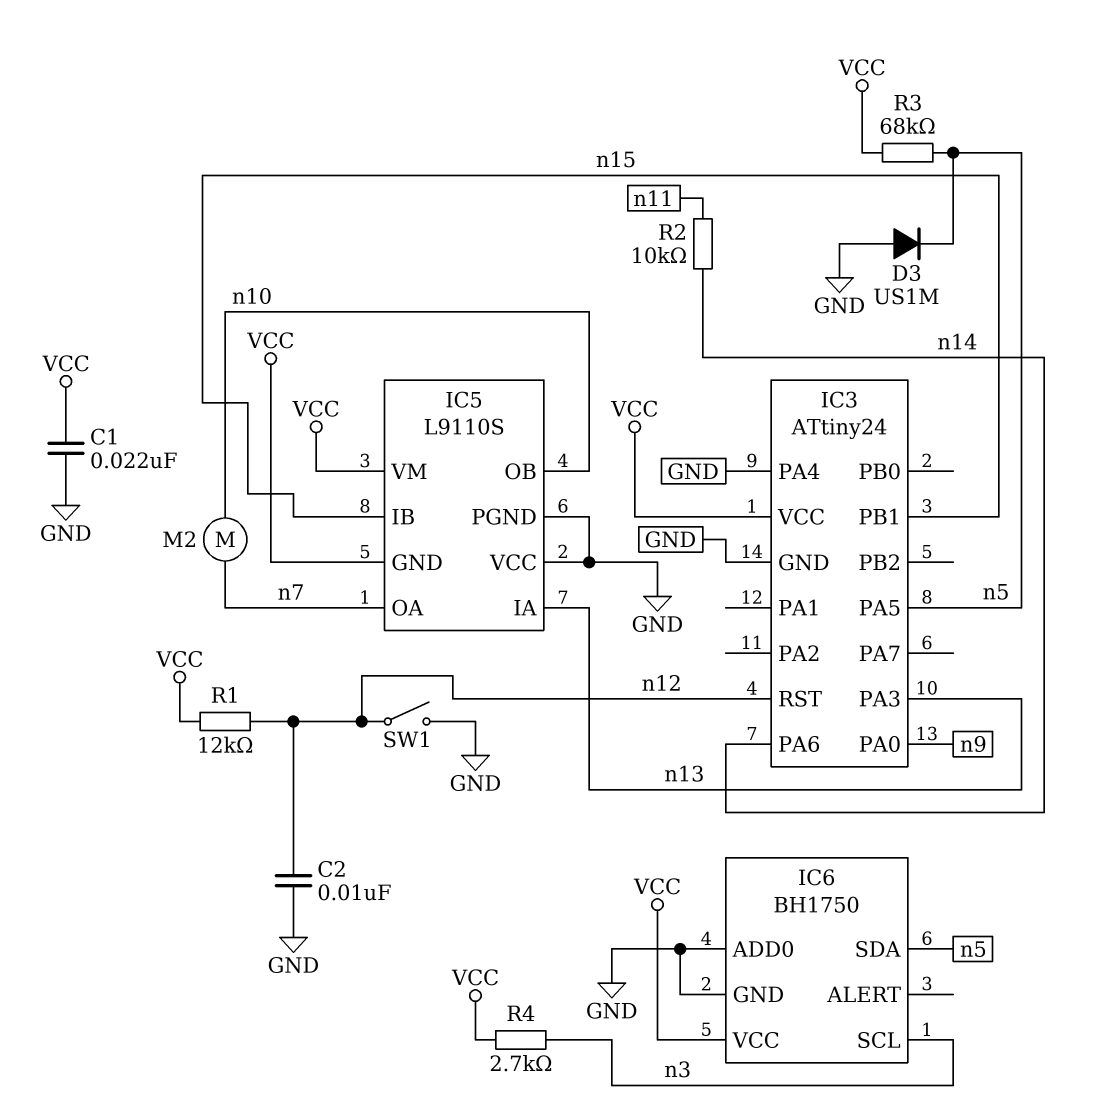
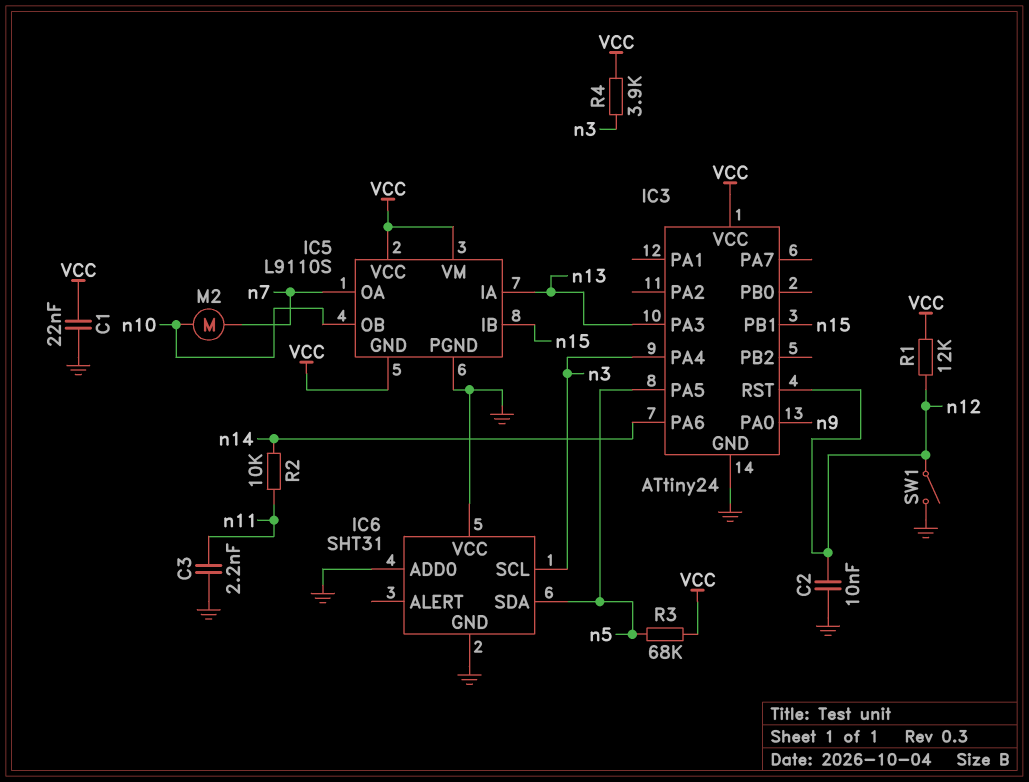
C3: none -> 2.2nF (GND, n11)
D3: diode US1M (A GND, K n5) -> none
IC3 pin PA4: GND -> n3
IC5 pin VCC: GND -> VCC
IC6: BH1750 -> SHT31
IC6 pin VCC: VCC -> GND
R4: 2.7k (VCC, n3) -> 3.9k (VCC, n3)

